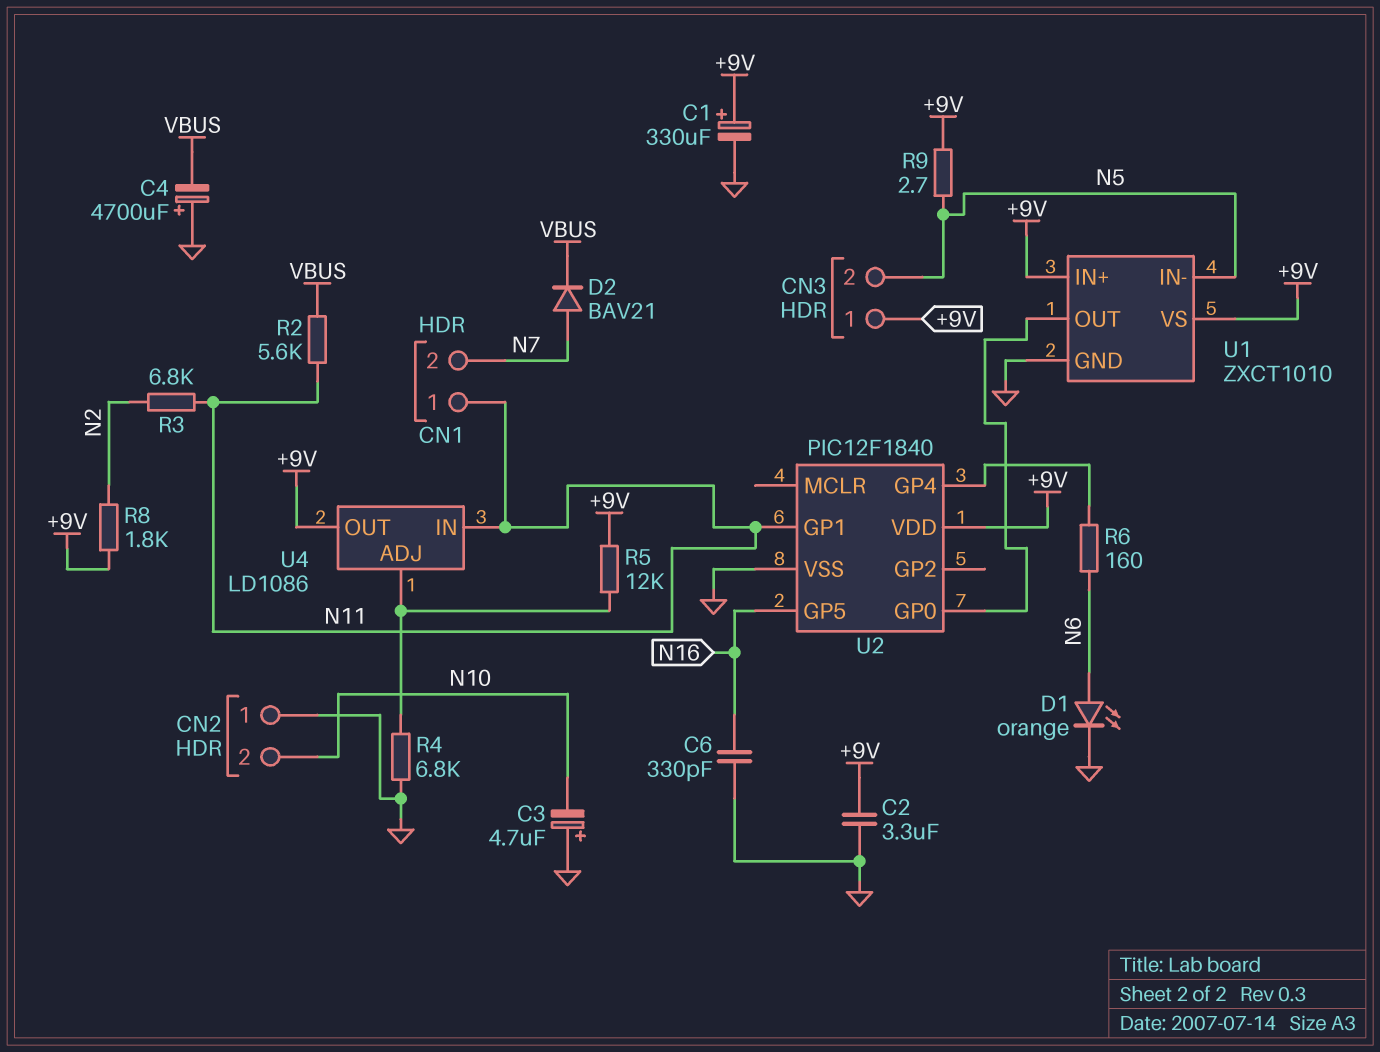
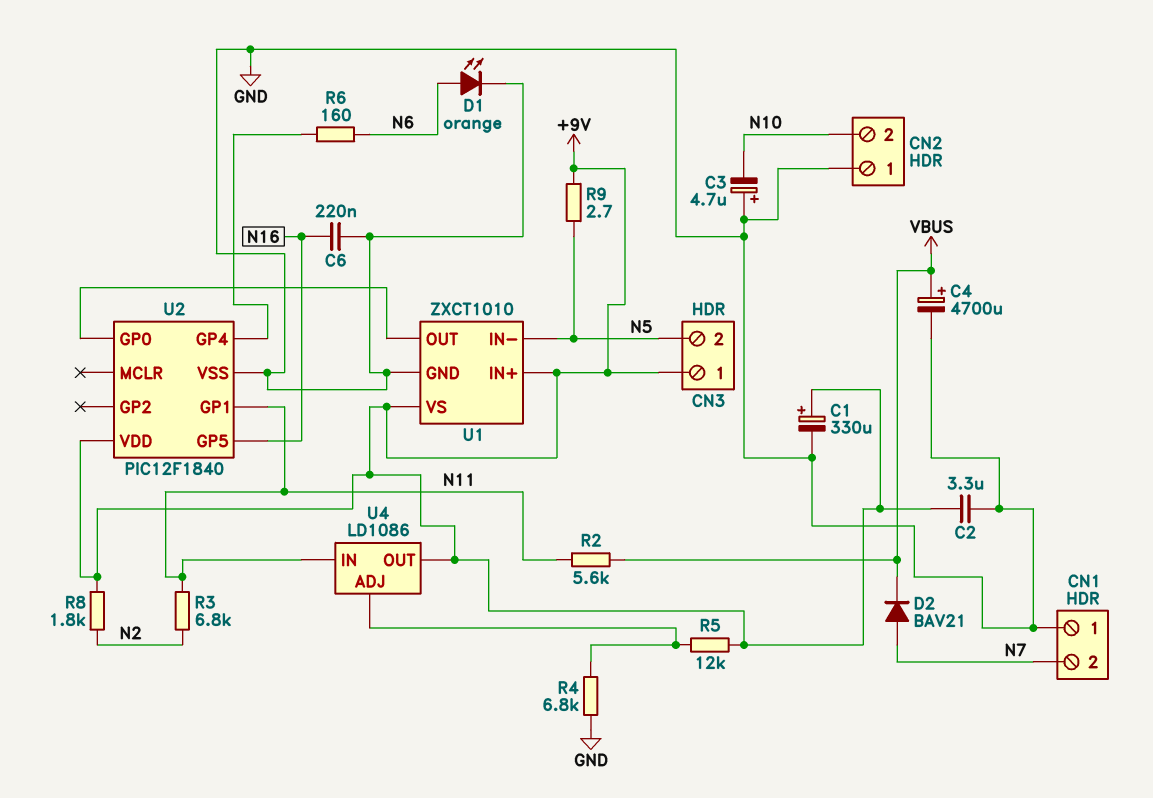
C4: 4700uF (plus GND, minus VBUS) -> 4700uF (plus VBUS, minus GND)
C6: 330pF (GND, N16) -> 220nF (GND, N16)
CN1 pin 1: N11 -> GND

